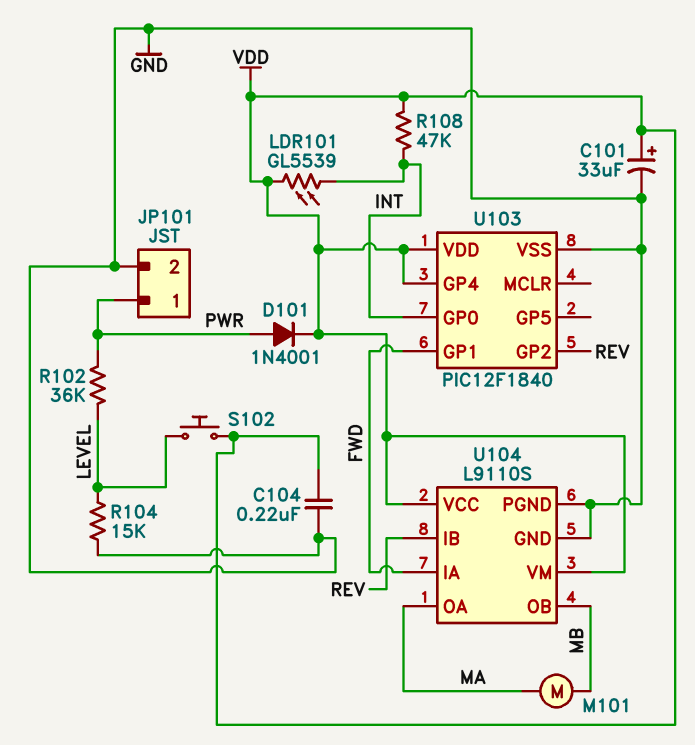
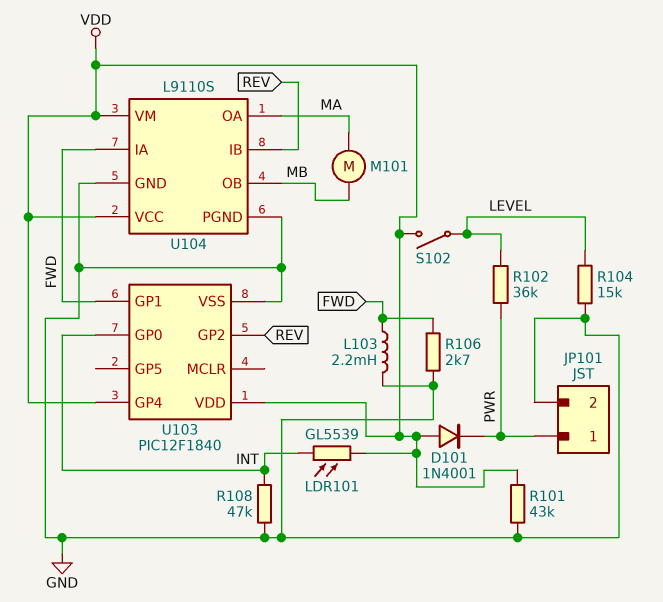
C101: 33uF (plus VDD, minus GND) -> none
C104: 220nF (GND, VDD) -> none
D101: diode 1N4001 (A PWR, K VDD) -> diode 1N4001 (A VDD, K PWR)
L103: none -> 2.2mH (FWD, GND)
R101: none -> 43k (GND, VDD)
R106: none -> 2.7k (FWD, GND)
R108: 47k (INT, VDD) -> 47k (GND, INT)
S102: button (LEVEL, VDD) -> switch (LEVEL, VDD)

